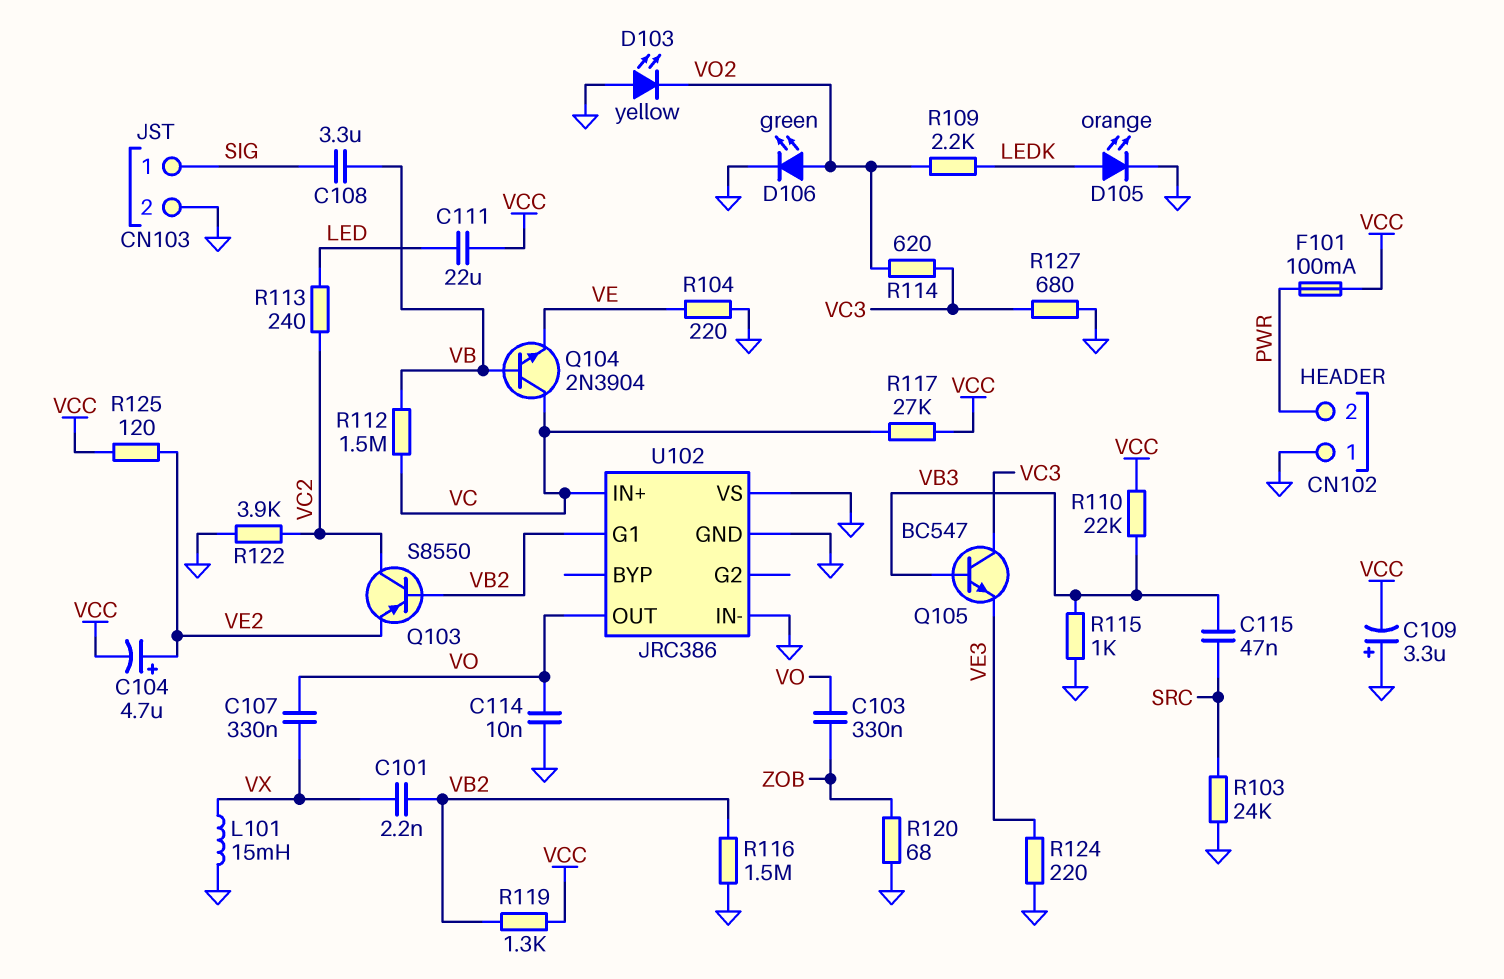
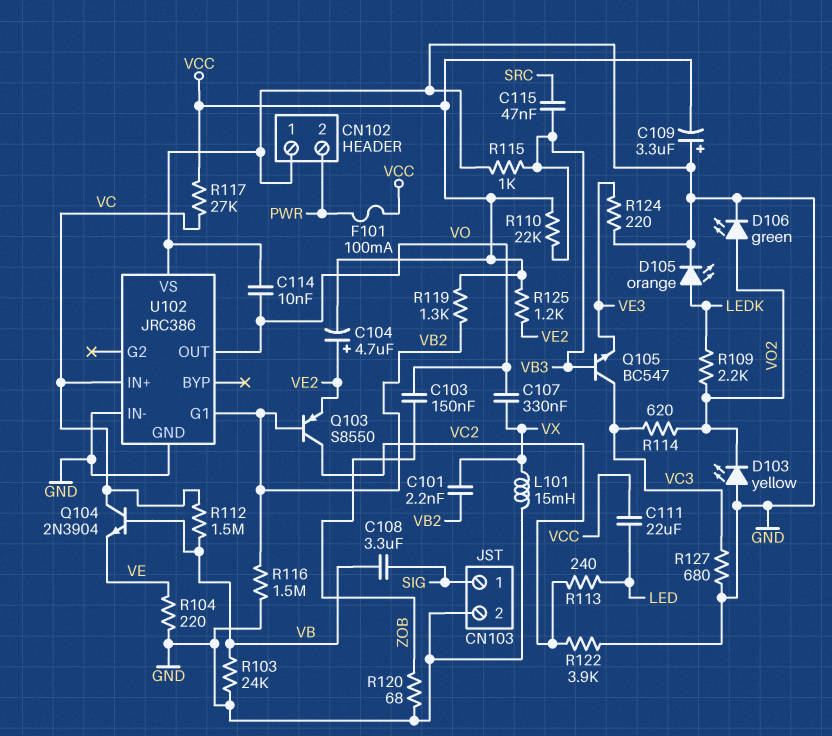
C103: 330nF (VO, ZOB) -> 150nF (VO, ZOB)
R103: 24k (GND, SRC) -> 24k (GND, VB)
R125: 120 (VCC, VE2) -> 1.2k (VCC, VE2)

